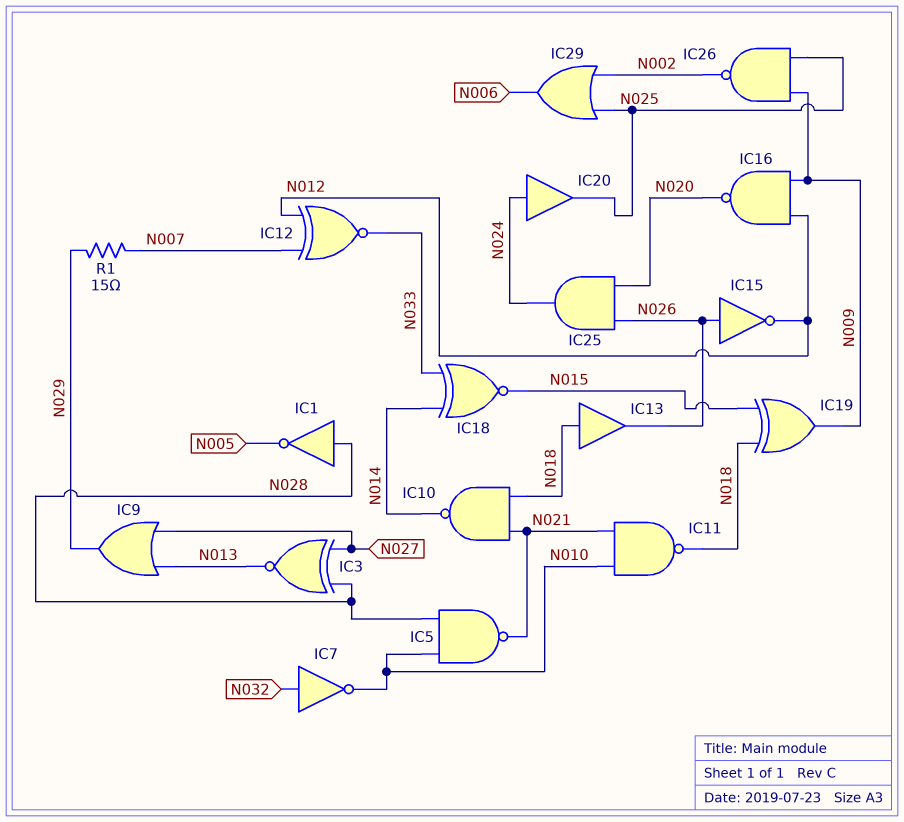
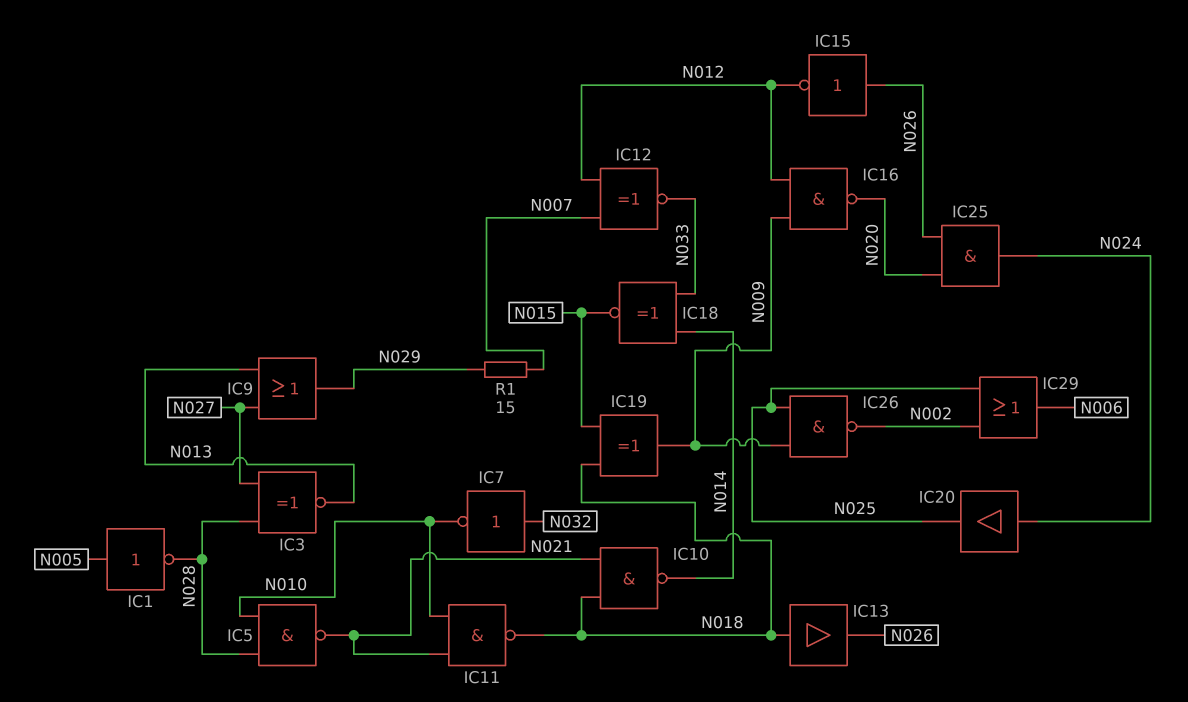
IC1: NOT (in N028, out N005) -> NOT (in N005, out N028)

